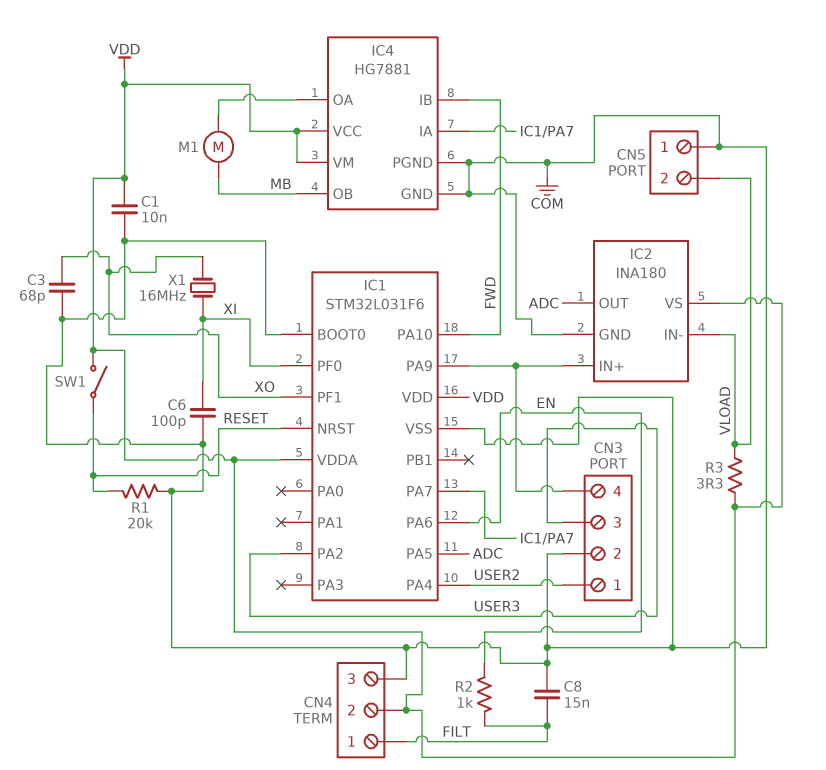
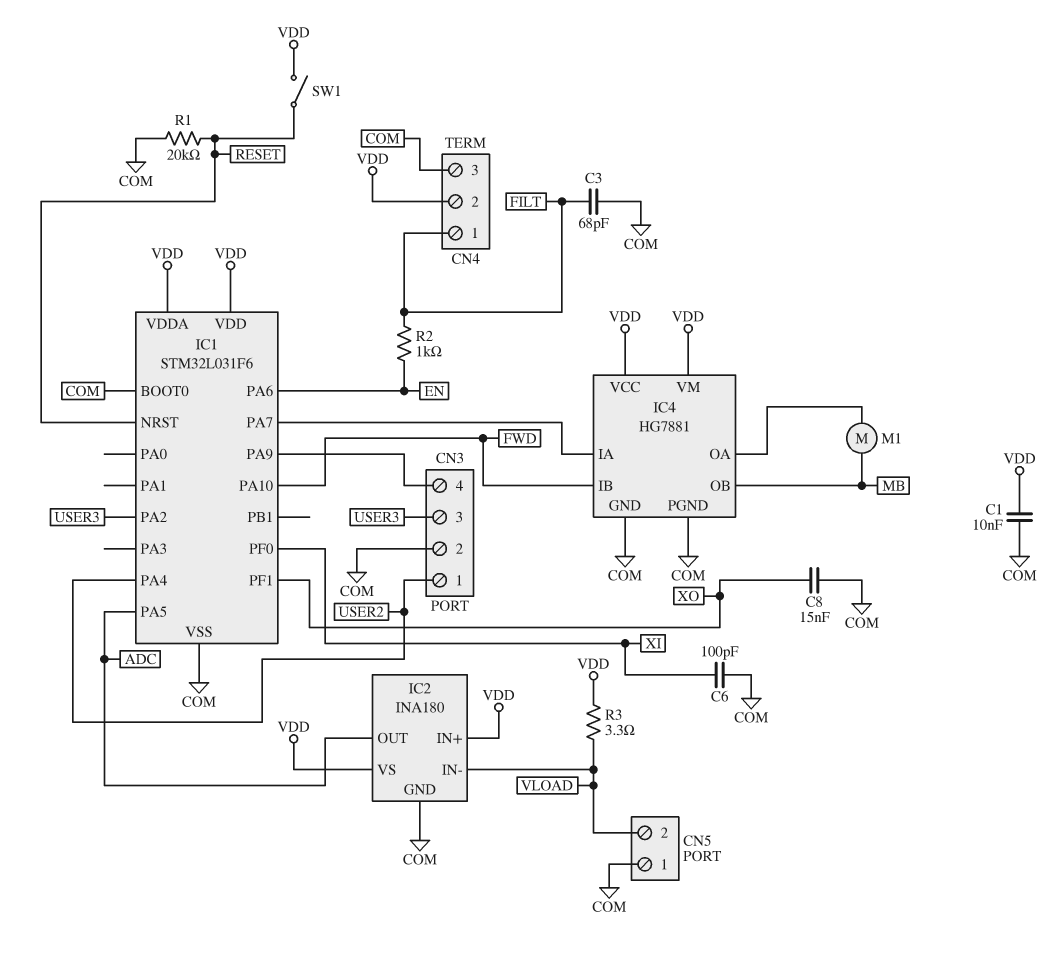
C3: 68pF (COM, XO) -> 68pF (COM, FILT)
C8: 15nF (COM, FILT) -> 15nF (COM, XO)
IC2 pin IN+: CN3/4 -> VDD
X1: 16MHz (XI, XO) -> none

